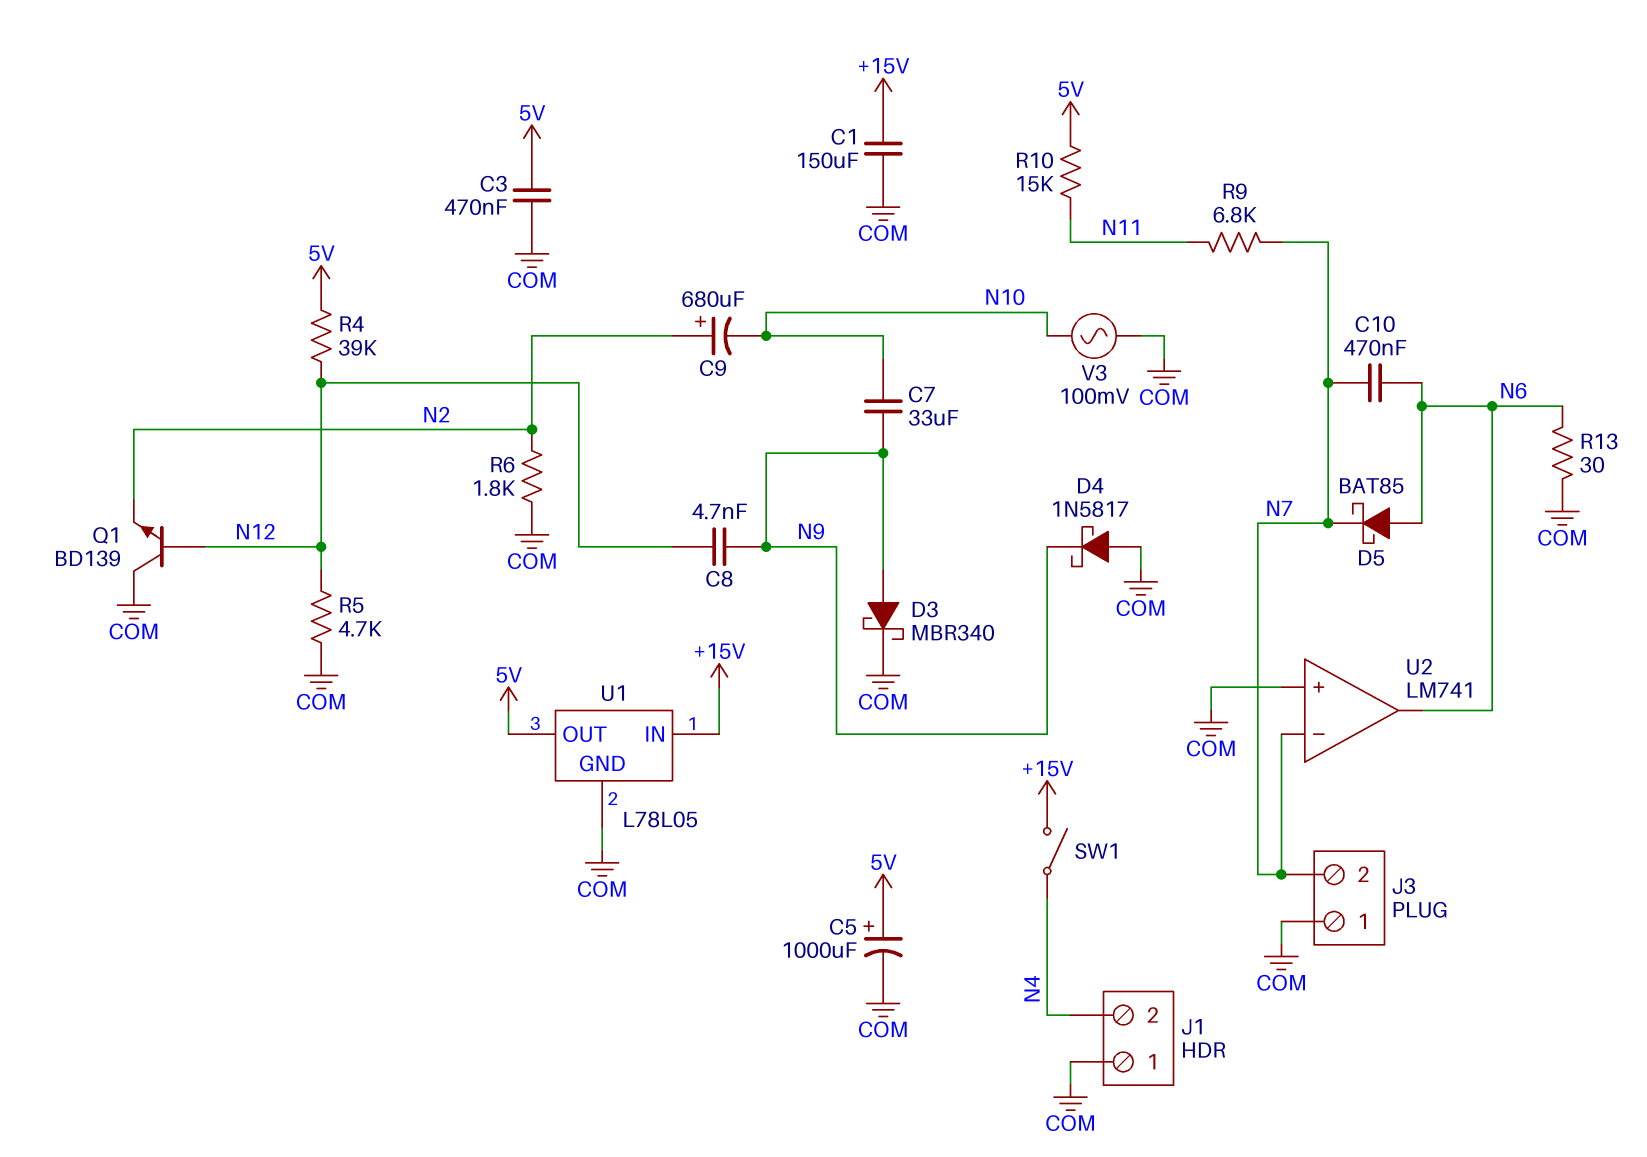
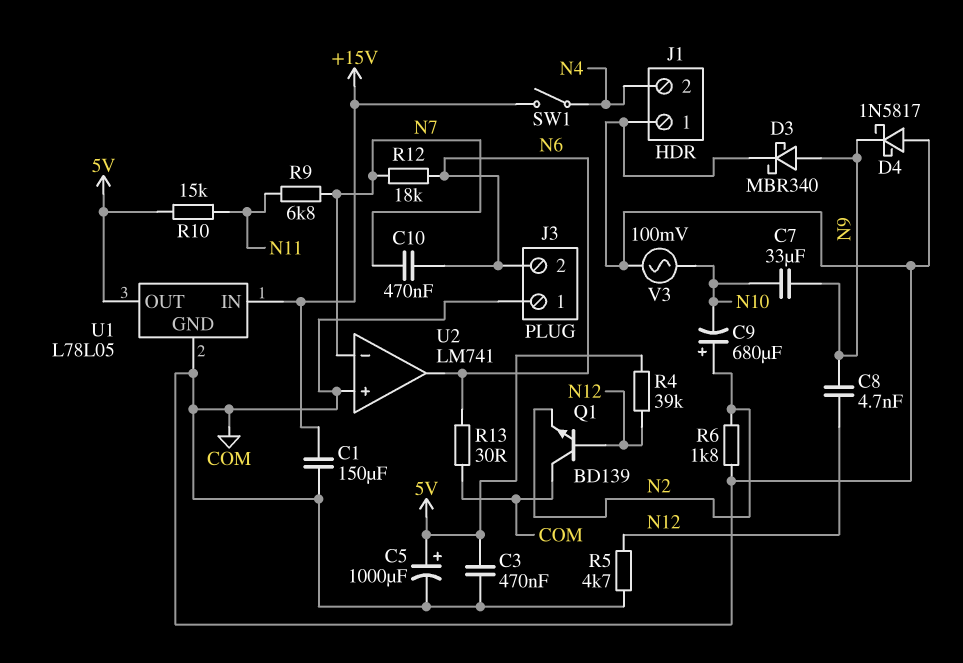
D5: schottky BAT85 (A N6, K N7) -> none
J3 pin 2: N7 -> N6
R12: none -> 18k (N6, N7)

